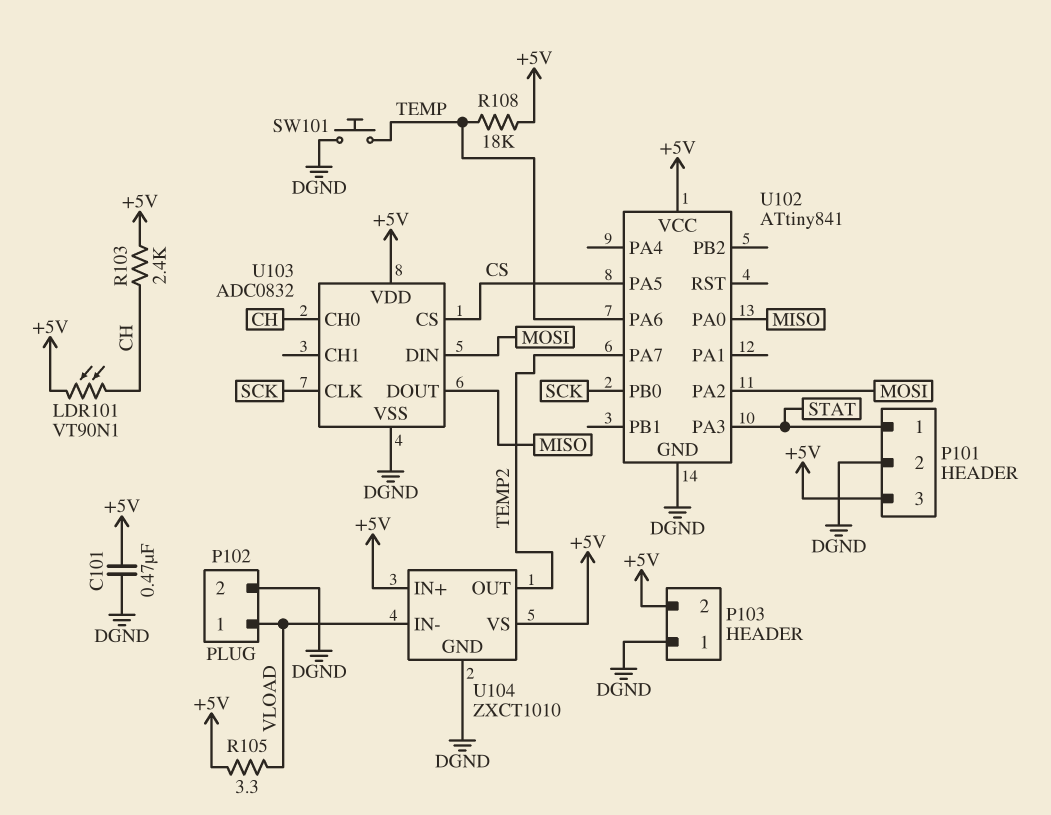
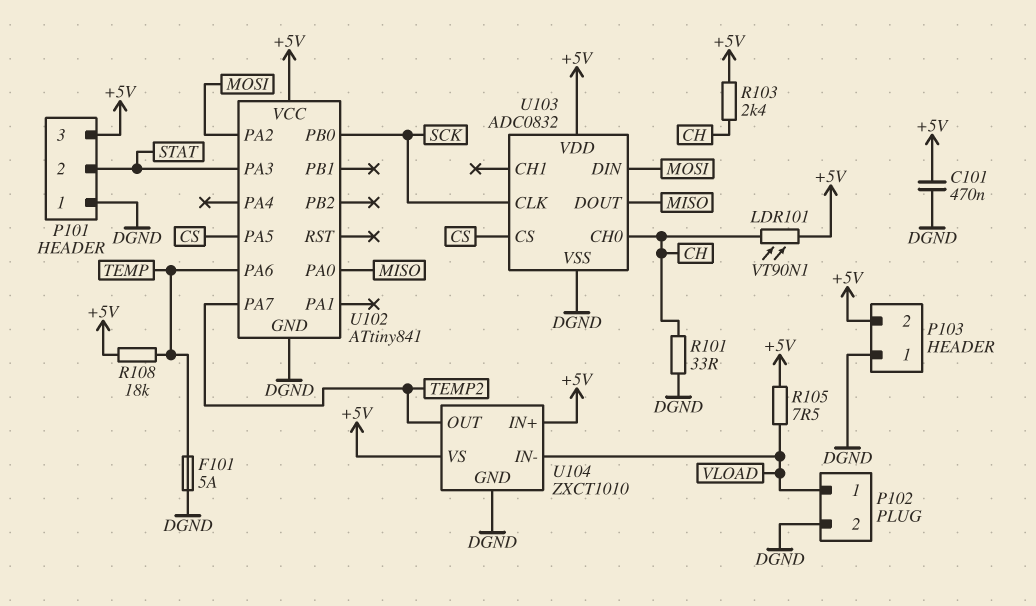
F101: none -> 5A (DGND, TEMP)
P101 pin 1: STAT -> DGND
P101 pin 2: DGND -> STAT
R101: none -> 33 (CH, DGND)
R105: 3.3 (+5V, VLOAD) -> 7.5 (+5V, VLOAD)
SW101: button (DGND, TEMP) -> none

